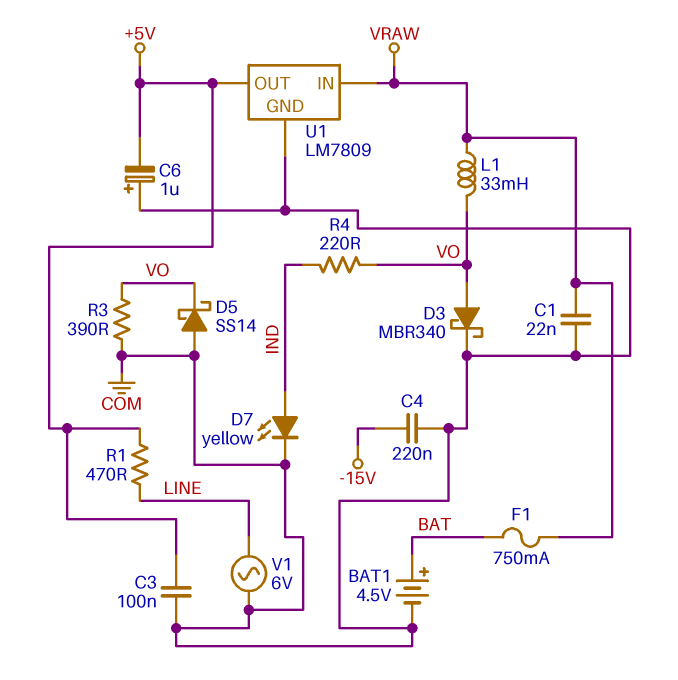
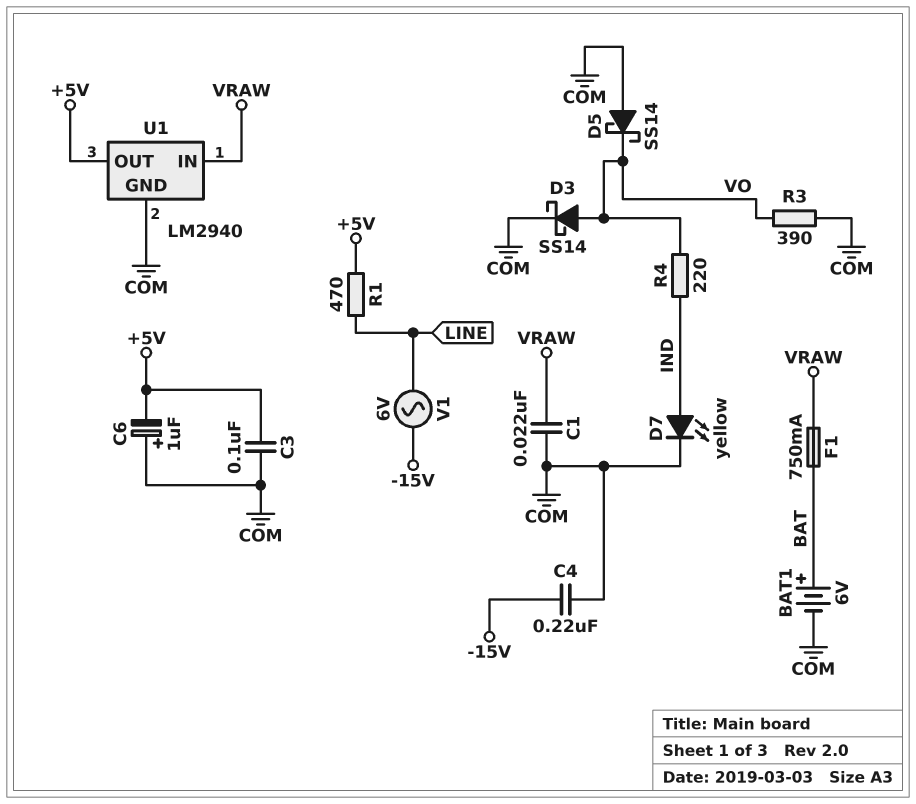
BAT1: 4.5V (plus BAT, minus COM) -> 6V (plus BAT, minus COM)
D3: schottky MBR340 (A VO, K COM) -> schottky SS14 (A VO, K COM)
L1: 33mH (VO, VRAW) -> none
U1: LM7809 -> LM2940
V1: AC 6V (COM, LINE) -> AC 6V (-15V, LINE)

